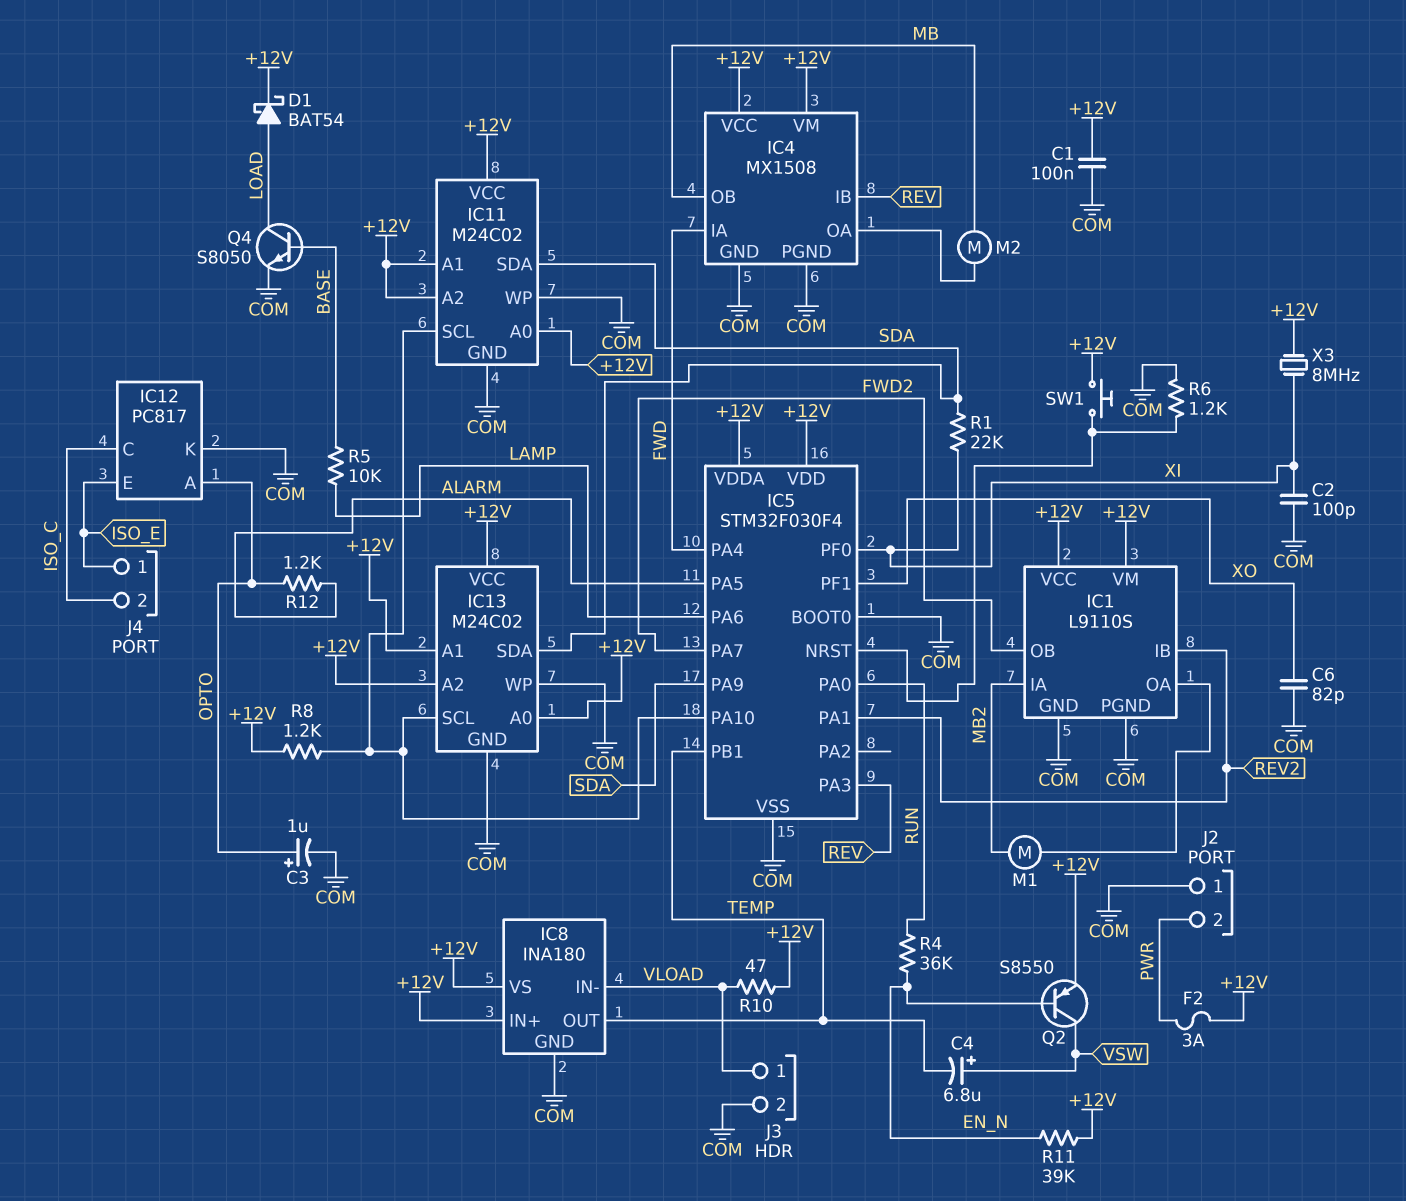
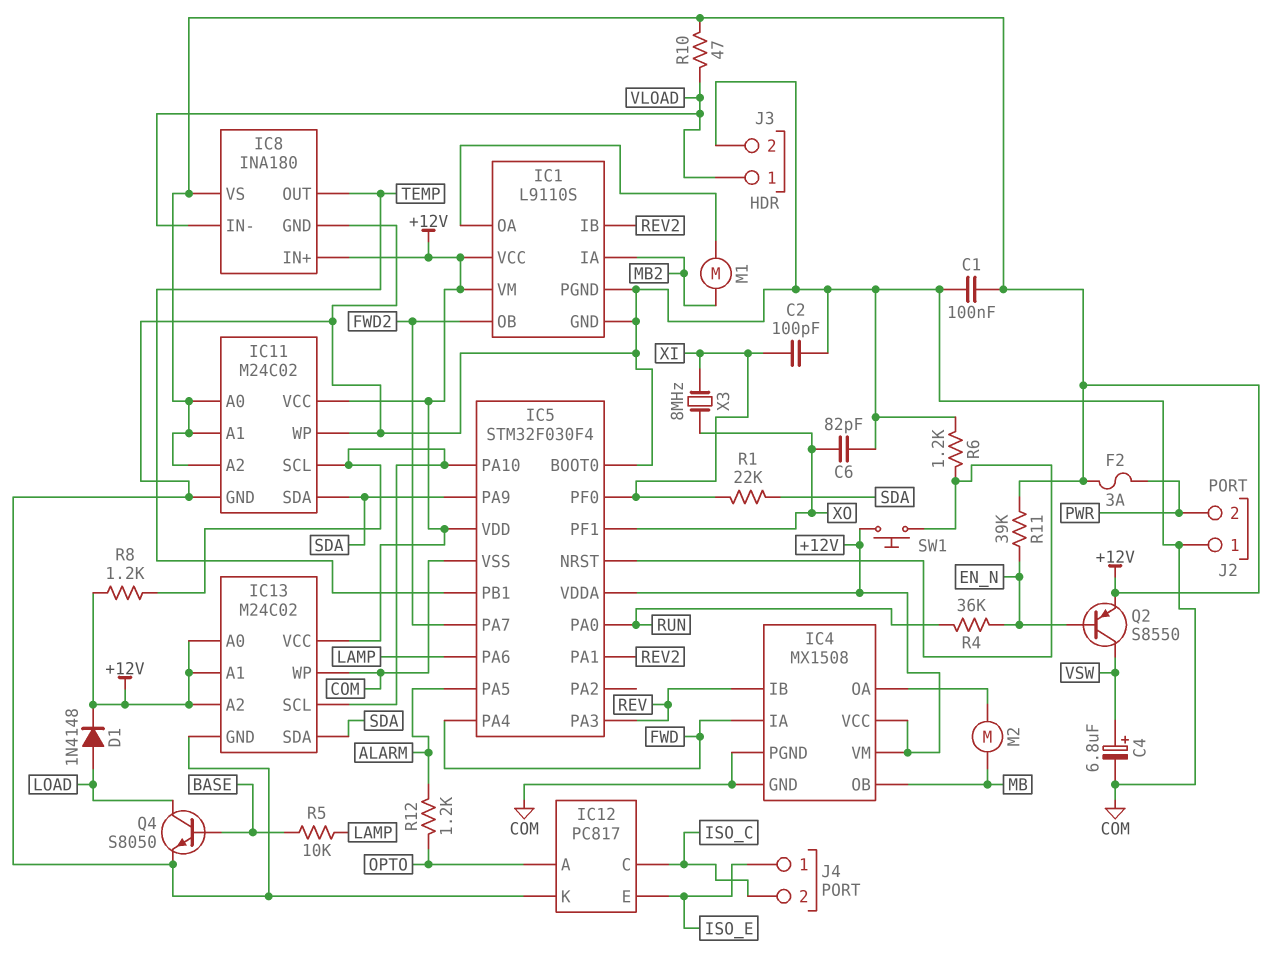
C3: 1uF (plus OPTO, minus COM) -> none
C4: 6.8uF (plus VSW, minus TEMP) -> 6.8uF (plus VSW, minus COM)
D1: schottky BAT54 (A LOAD, K +12V) -> diode 1N4148 (A LOAD, K +12V)
X3: 8MHz (+12V, XI) -> 8MHz (XI, XO)

